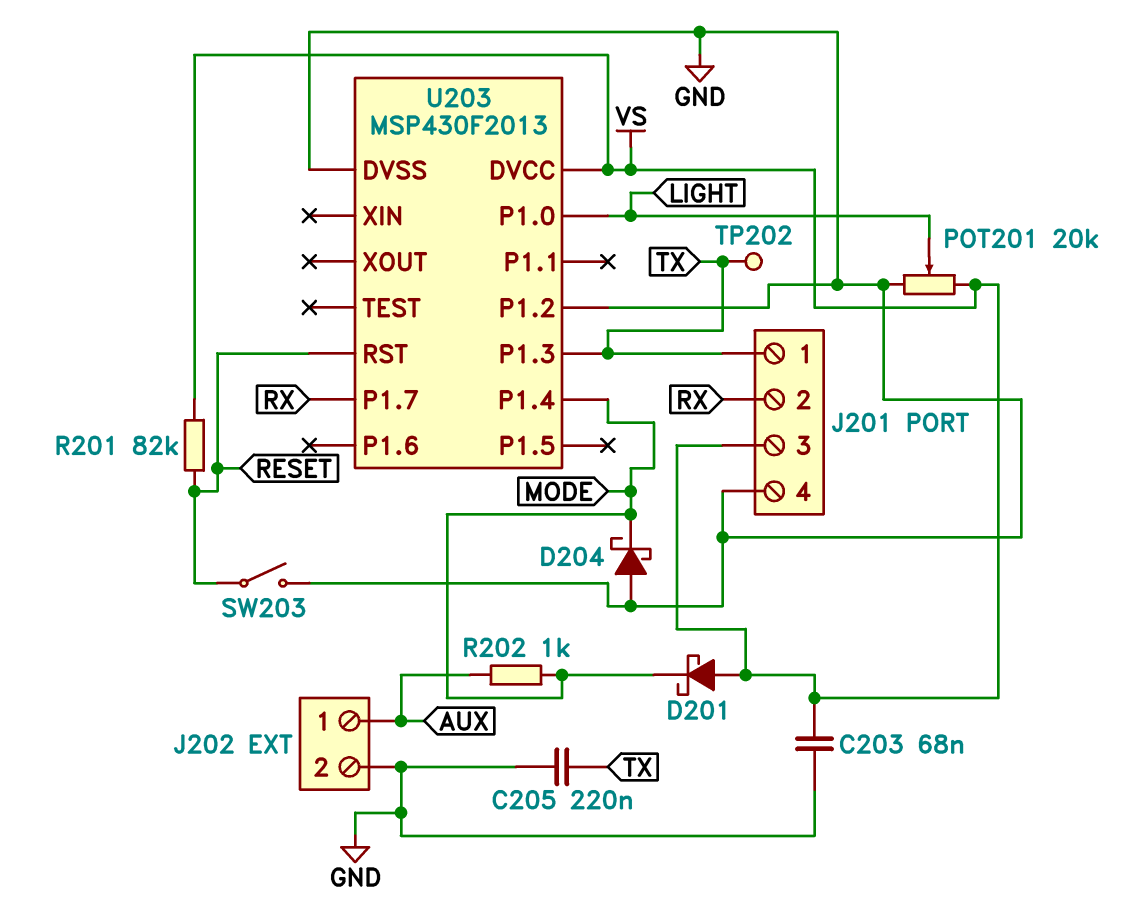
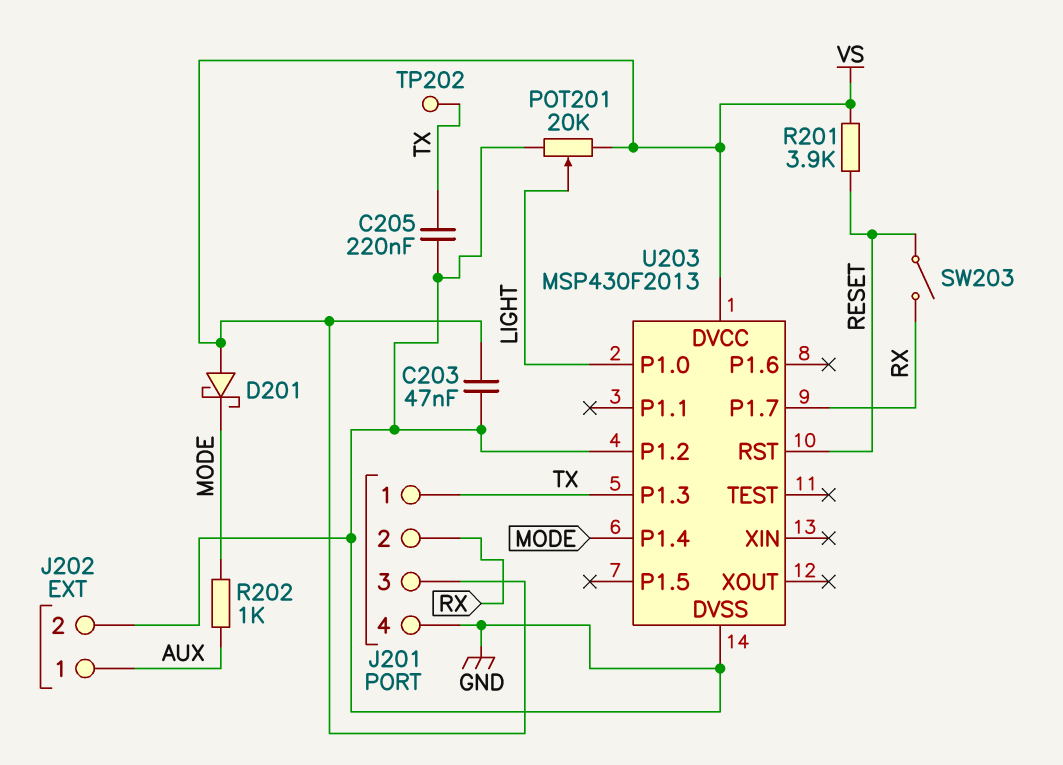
C203: 68nF (GND, VS) -> 47nF (GND, VS)
D204: schottky (A GND, K MODE) -> none
R201: 82k (RESET, VS) -> 3.9k (RESET, VS)
SW203: switch (GND, RESET) -> switch (RESET, RX)

